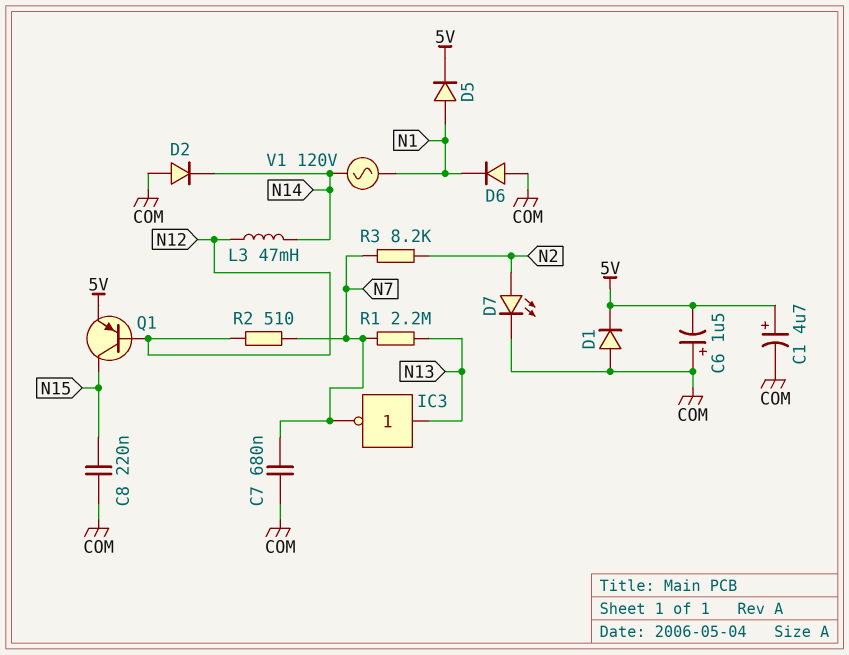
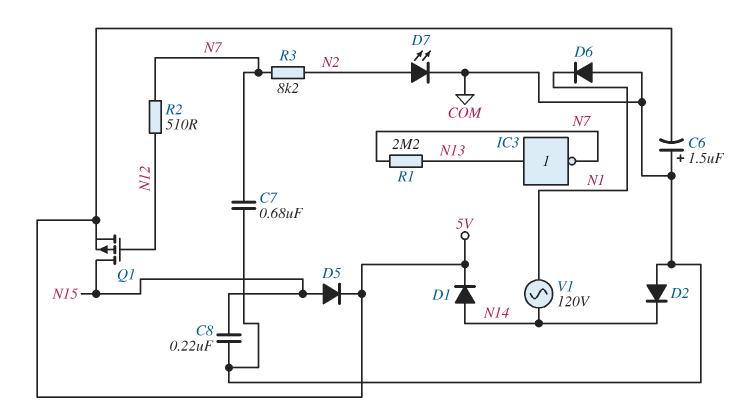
C1: 4.7uF (plus 5V, minus COM) -> none
D1: diode (A COM, K 5V) -> diode (A N14, K 5V)
D5: diode (A N1, K 5V) -> diode (A N15, K 5V)
L3: 47mH (N12, N14) -> none
Q1: PNP (B N12, C N15, E 5V) -> PMOS (G N12, D N15, S 5V)

